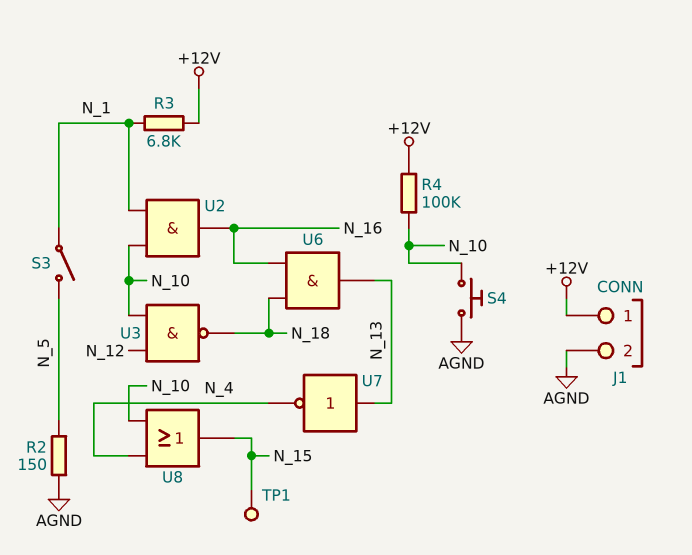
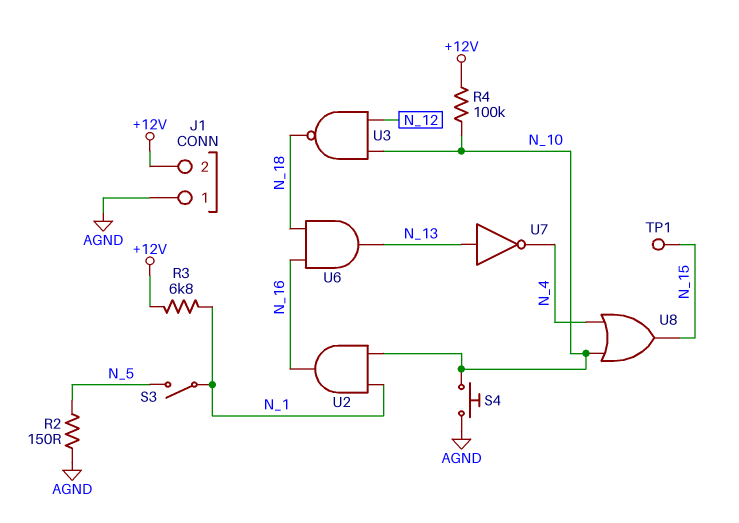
J1 pin 1: +12V -> AGND
J1 pin 2: AGND -> +12V

